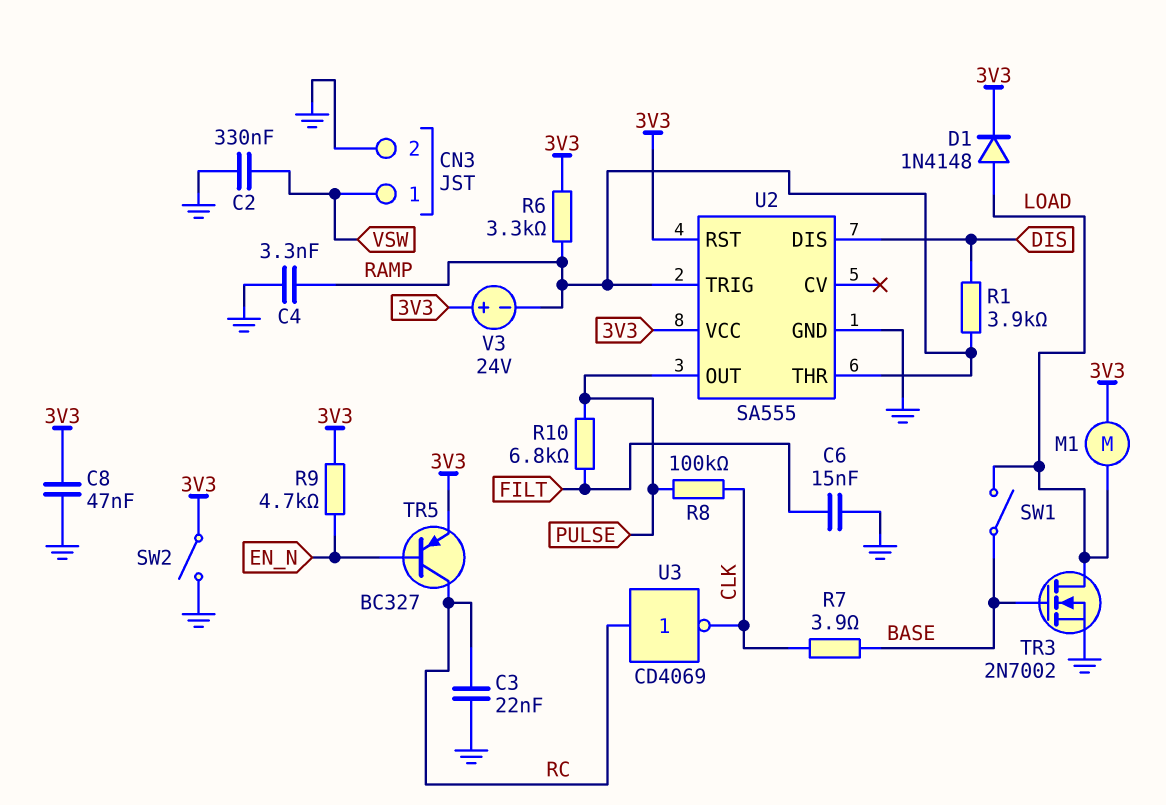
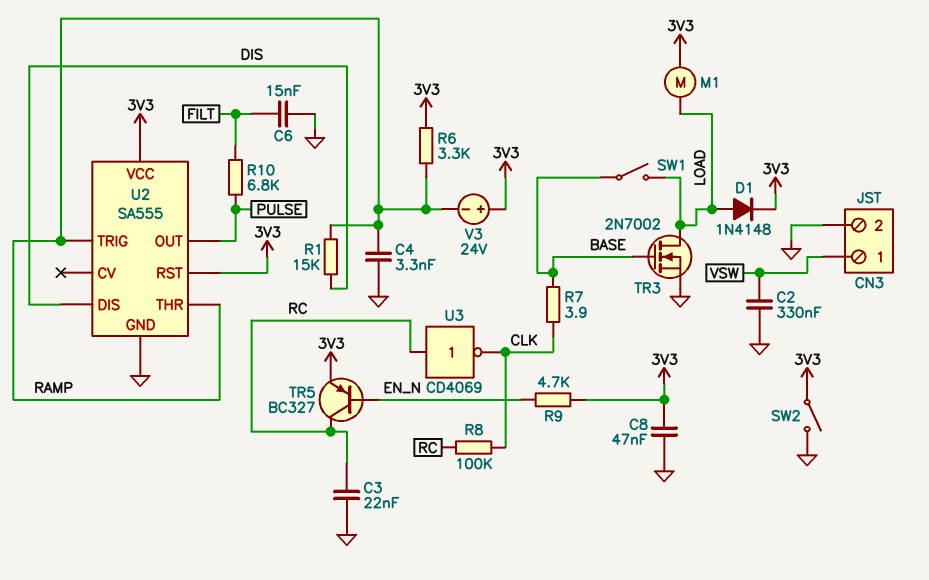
R1: 3.9k (DIS, RAMP) -> 15k (DIS, RAMP)
R8: 100k (CLK, PULSE) -> 100k (CLK, RC)

